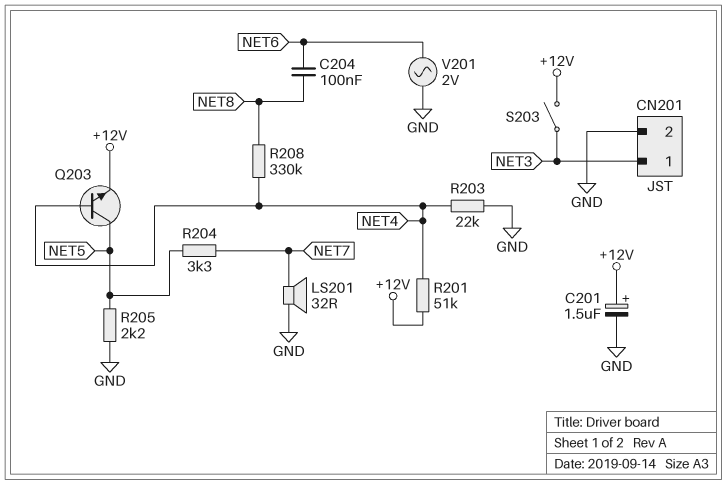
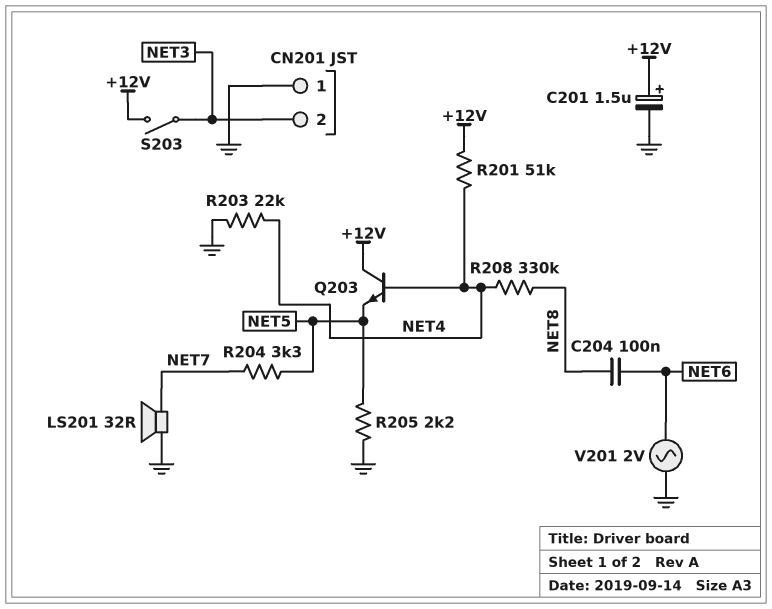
CN201 pin 1: NET3 -> GND
CN201 pin 2: GND -> NET3
Q203: NPN (B NET4, C NET5, E +12V) -> NPN (B NET4, C +12V, E NET5)

